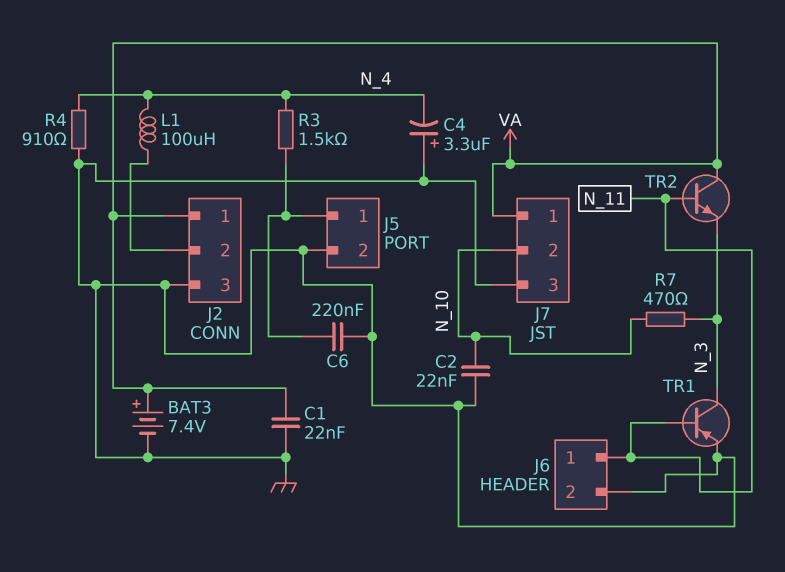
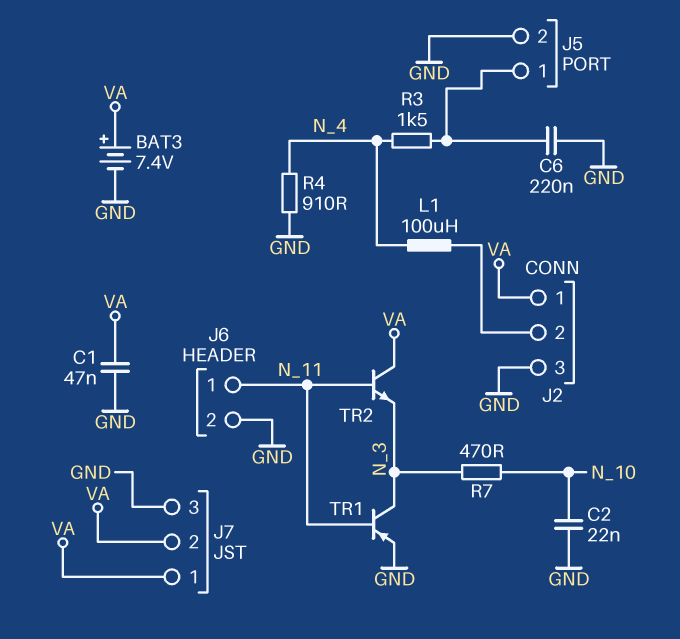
C1: 22nF (GND, VA) -> 47nF (GND, VA)
C4: 3.3uF (plus GND, minus N_4) -> none
J7 pin 2: N_10 -> VA

